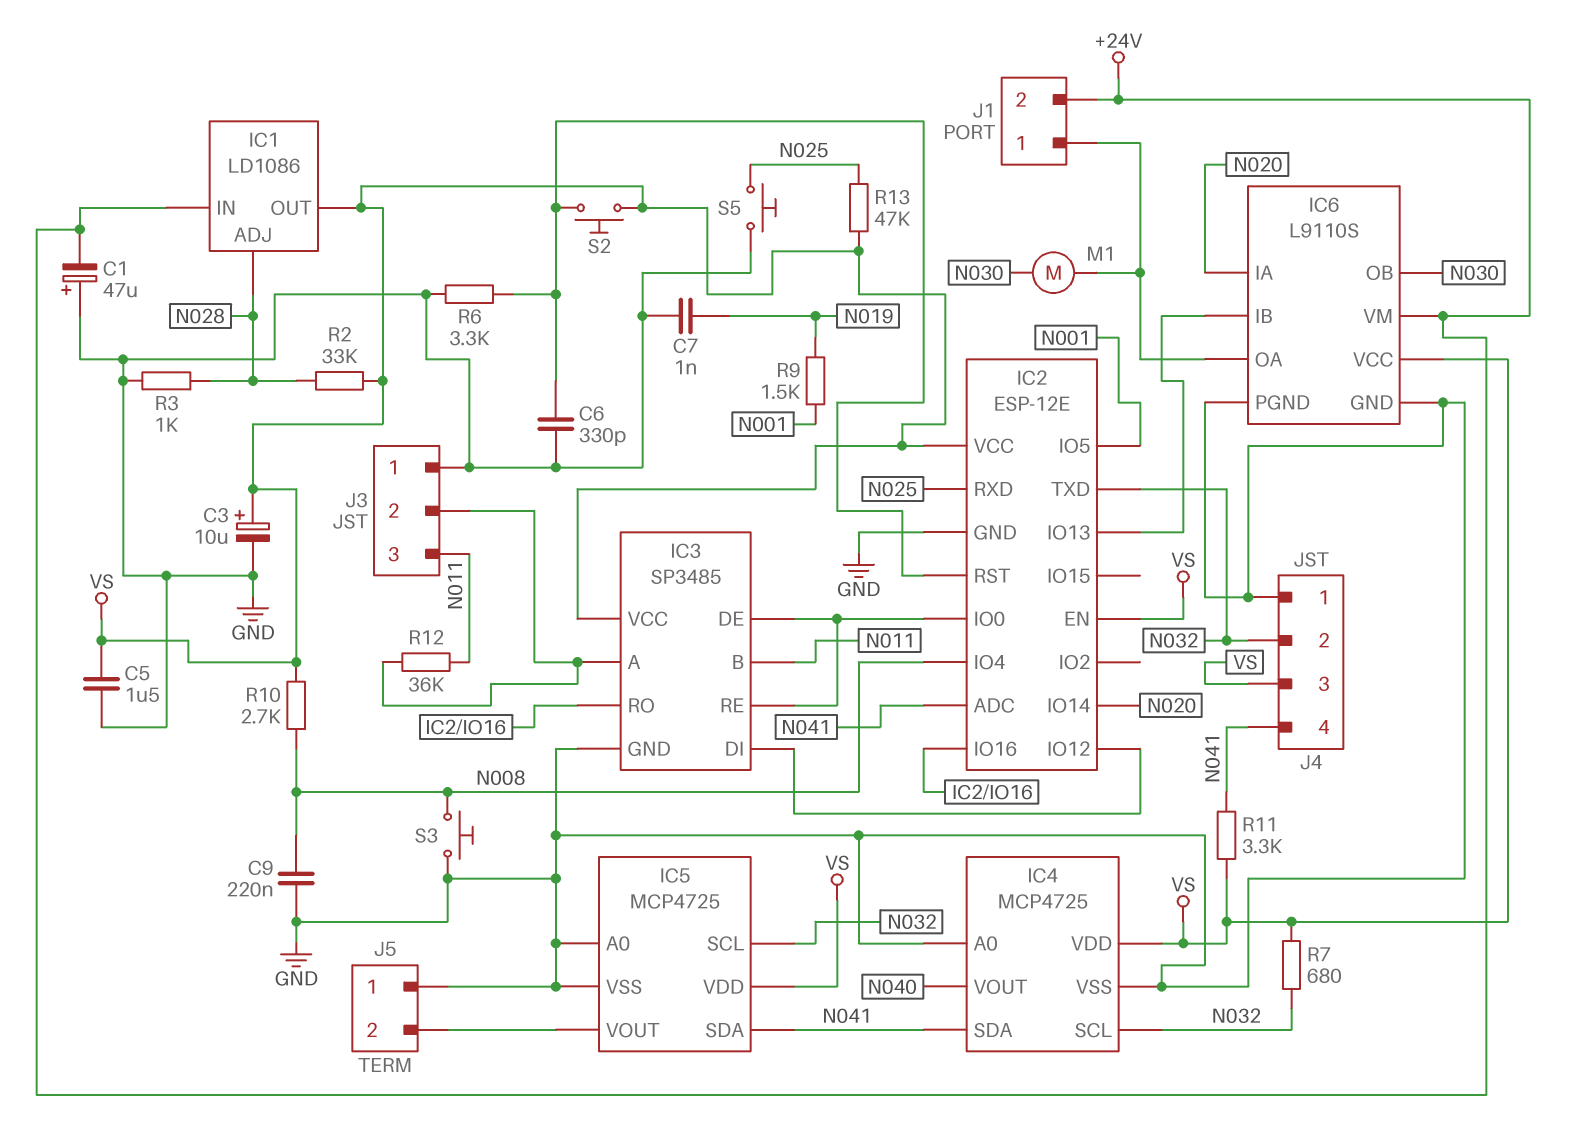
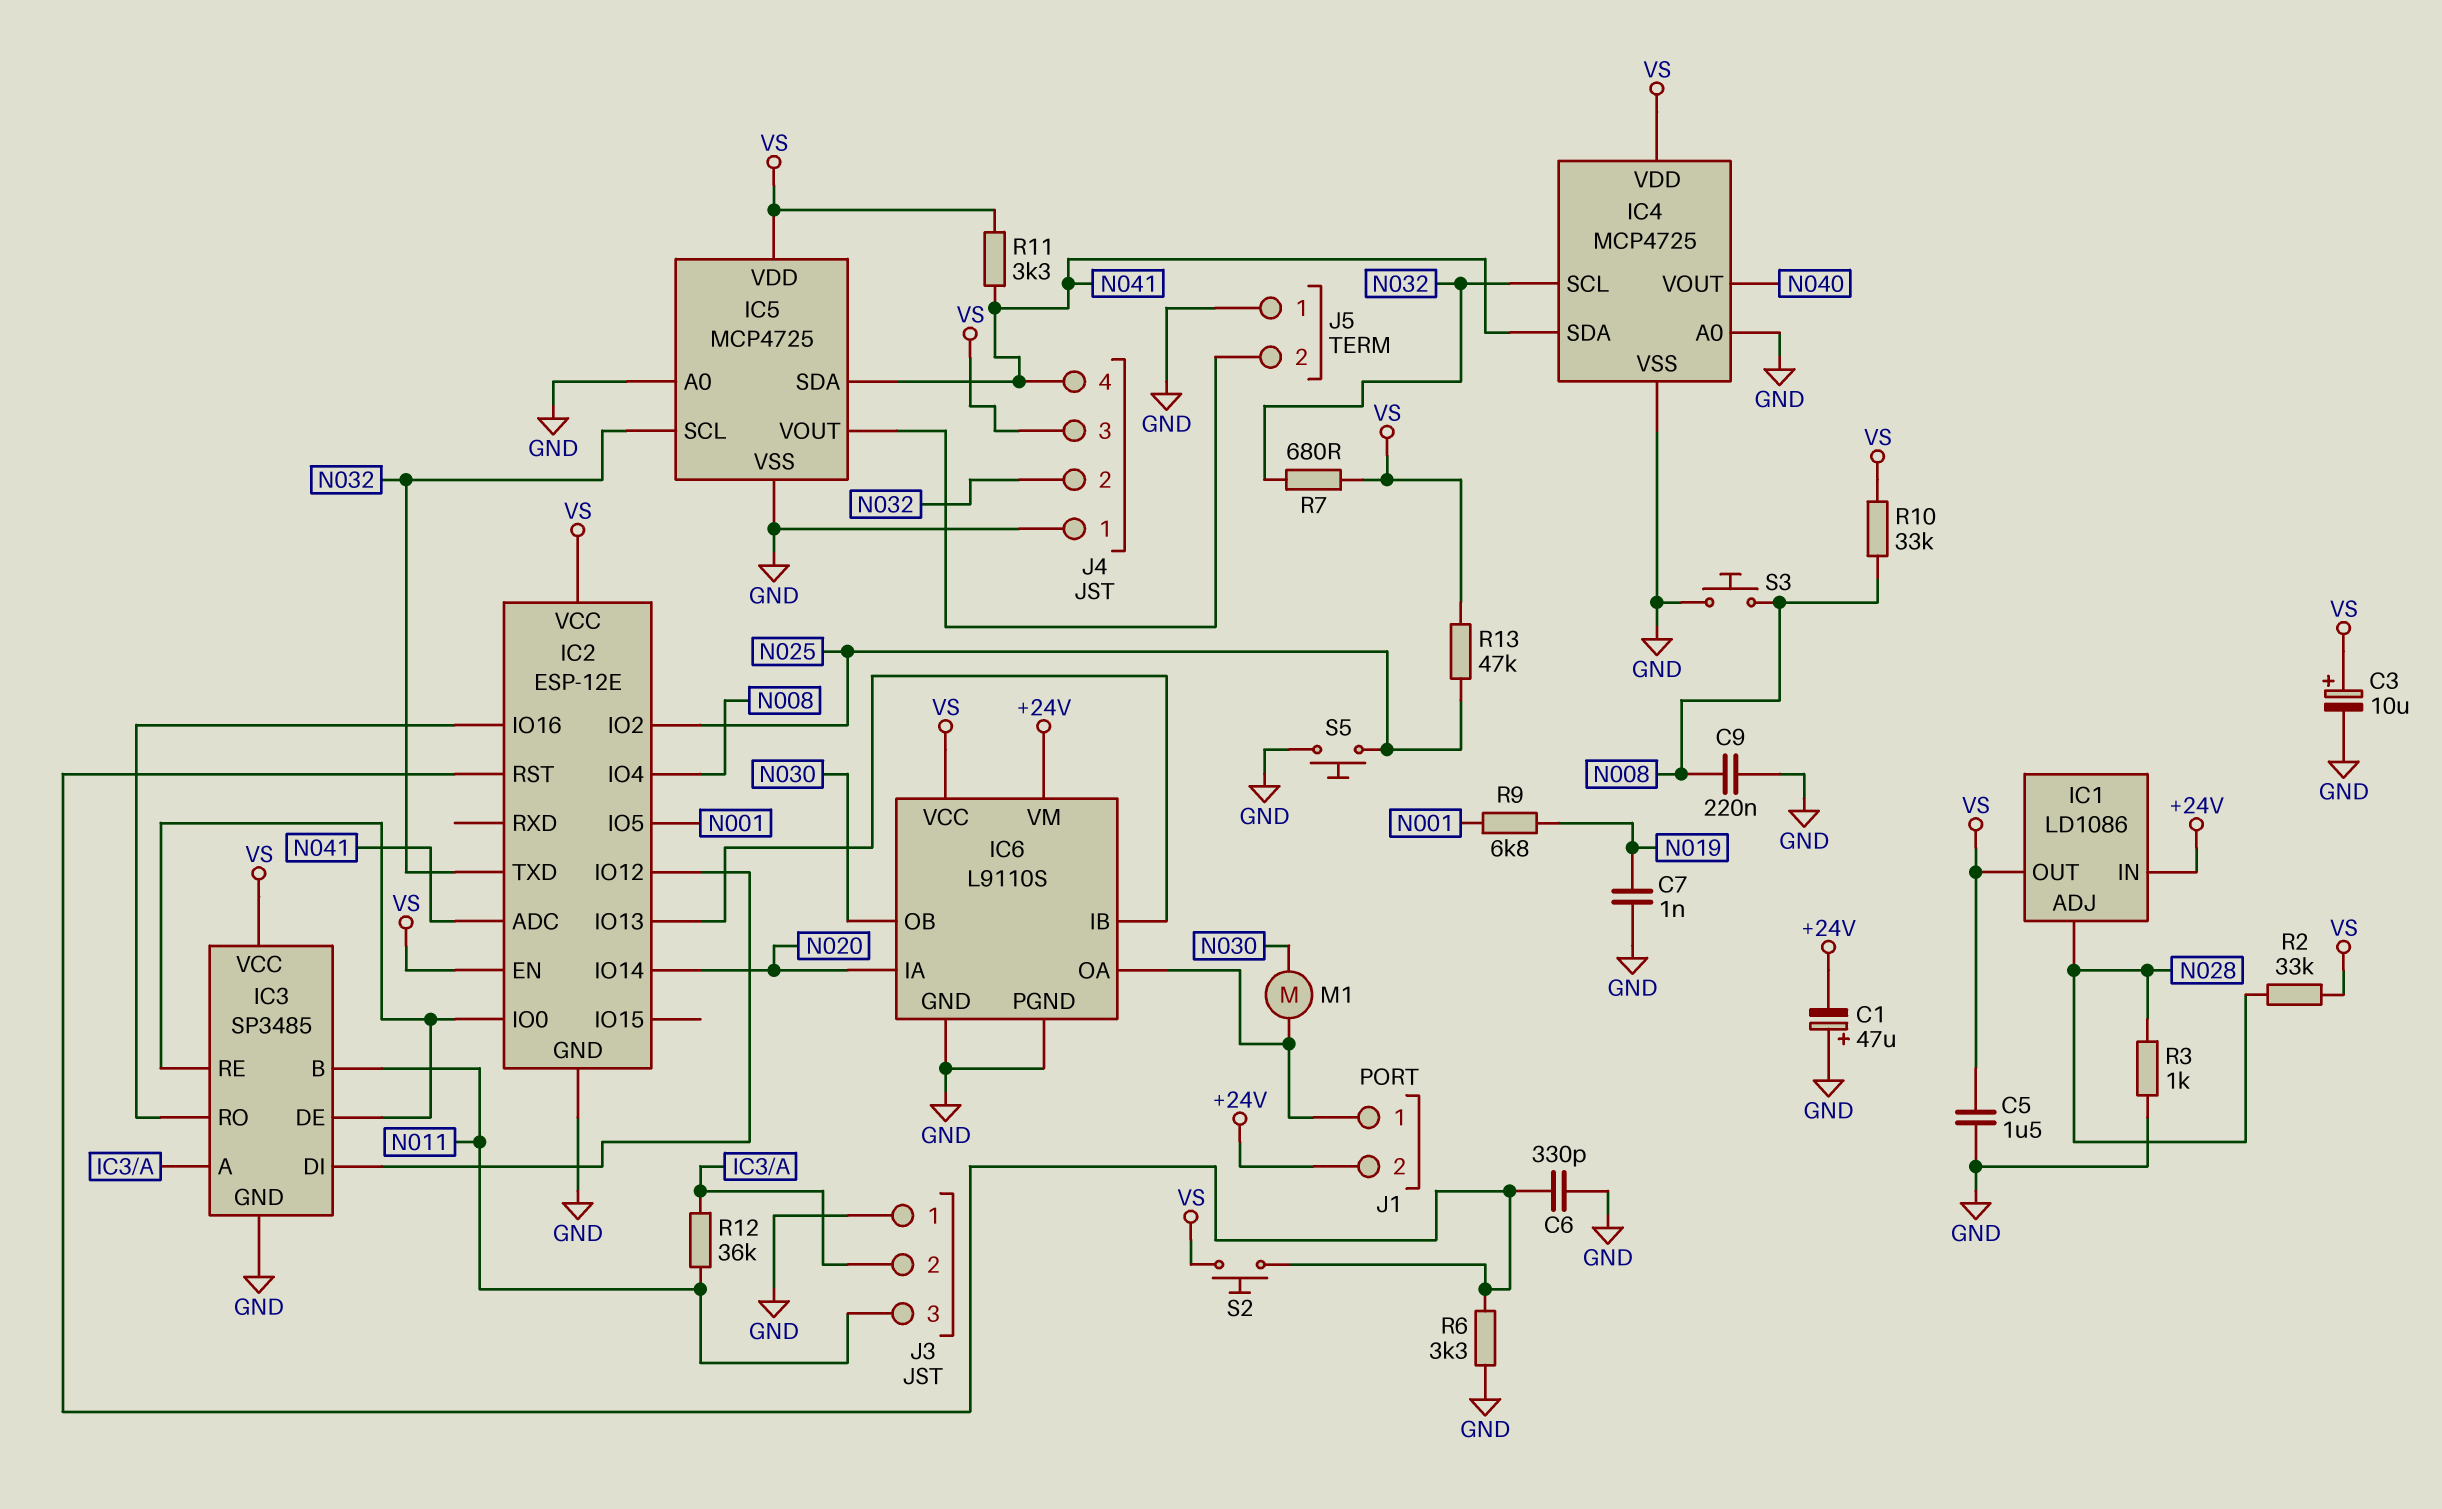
IC2 pin IO2: none -> N025
IC2 pin RXD: N025 -> none
R9: 1.5k (N001, N019) -> 6.8k (N001, N019)
R10: 2.7k (N008, VS) -> 33k (N008, VS)

